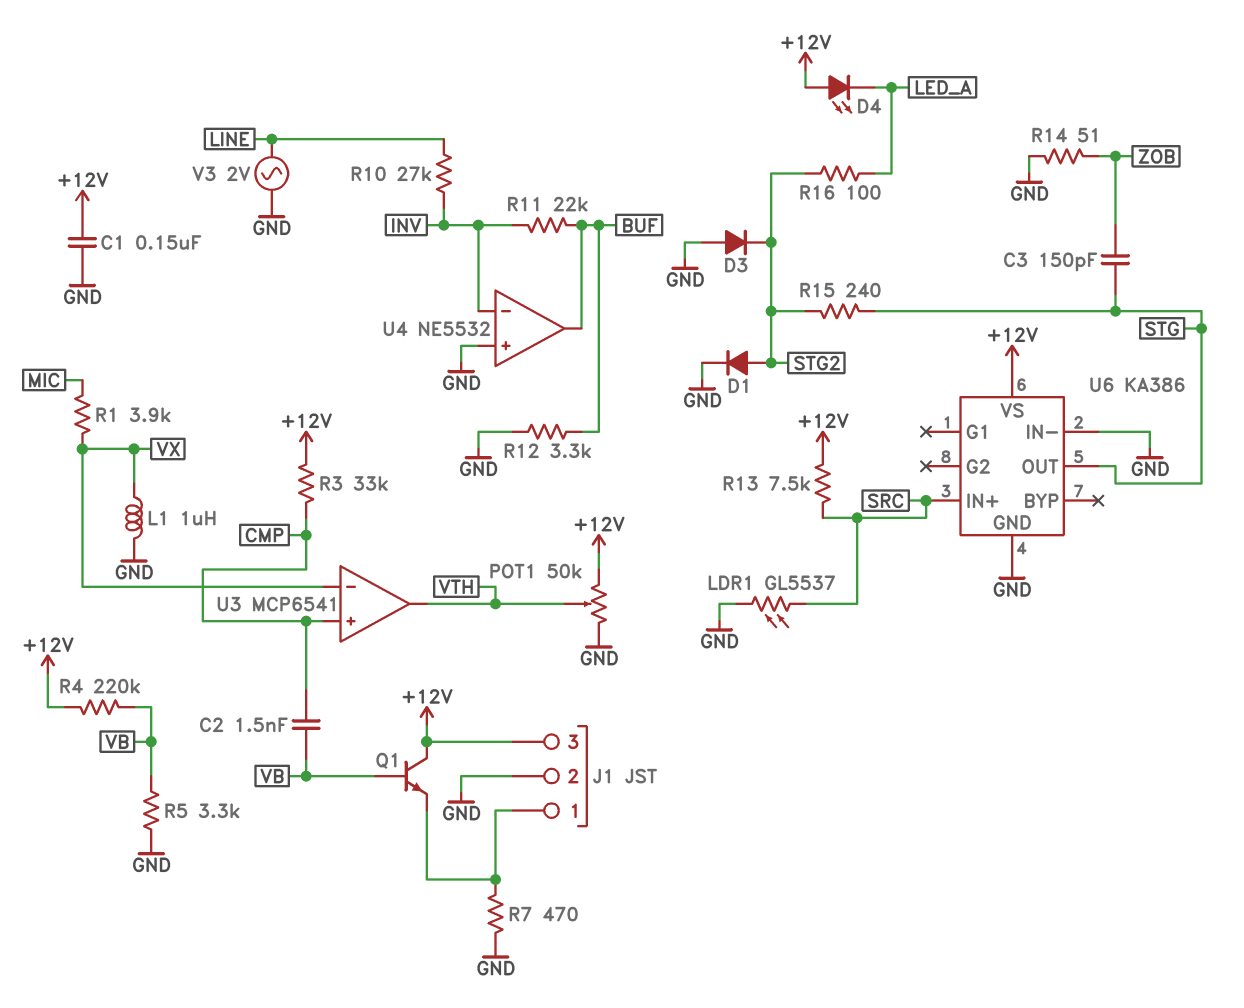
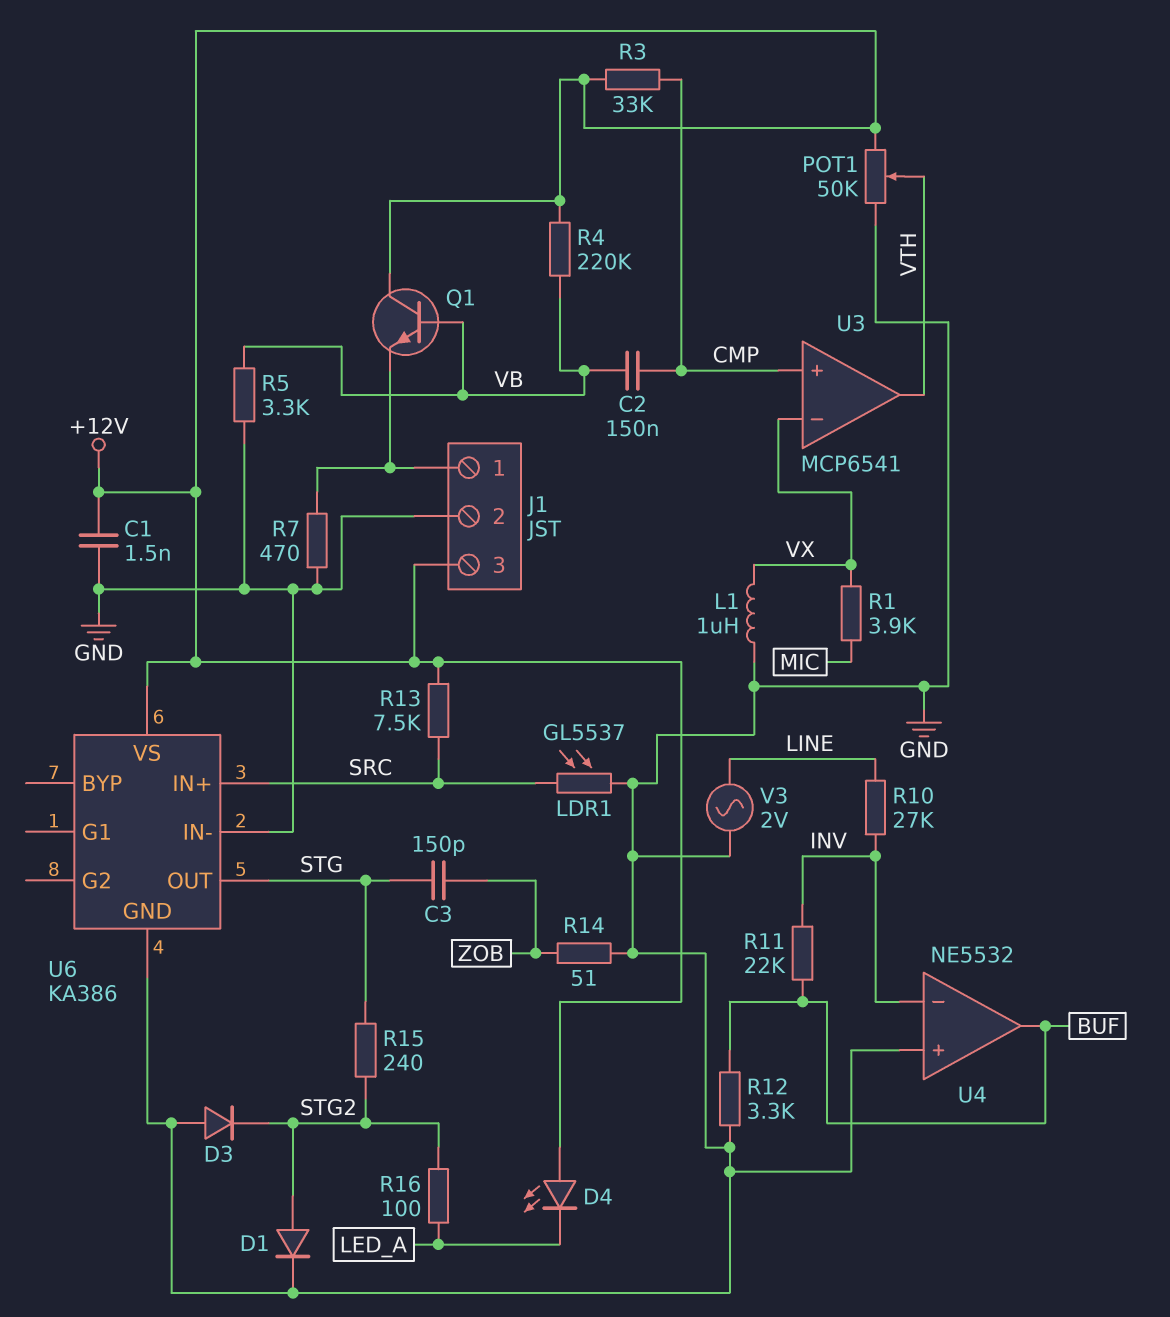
C1: 150nF (+12V, GND) -> 1.5nF (+12V, GND)
C2: 1.5nF (CMP, VB) -> 150nF (CMP, VB)

